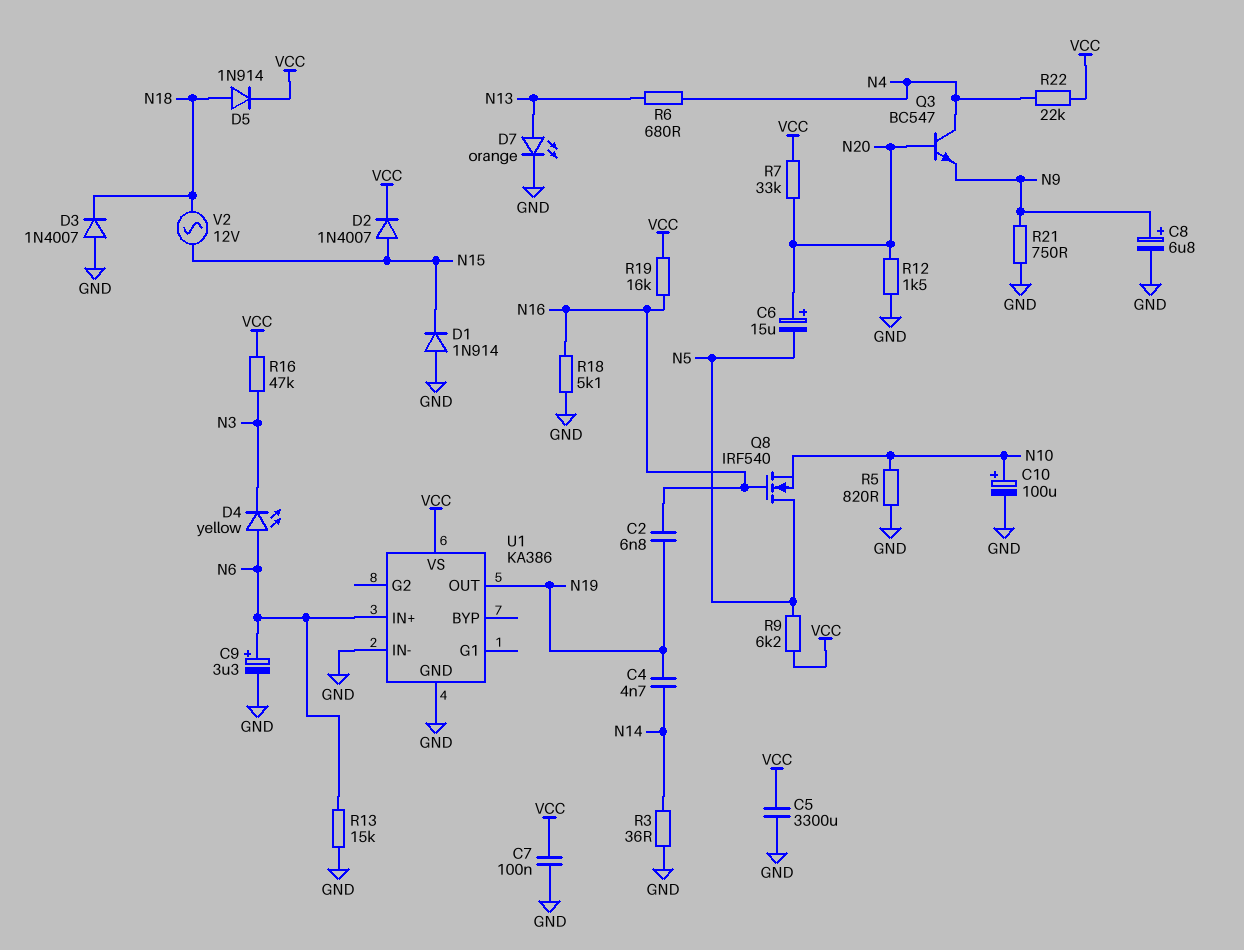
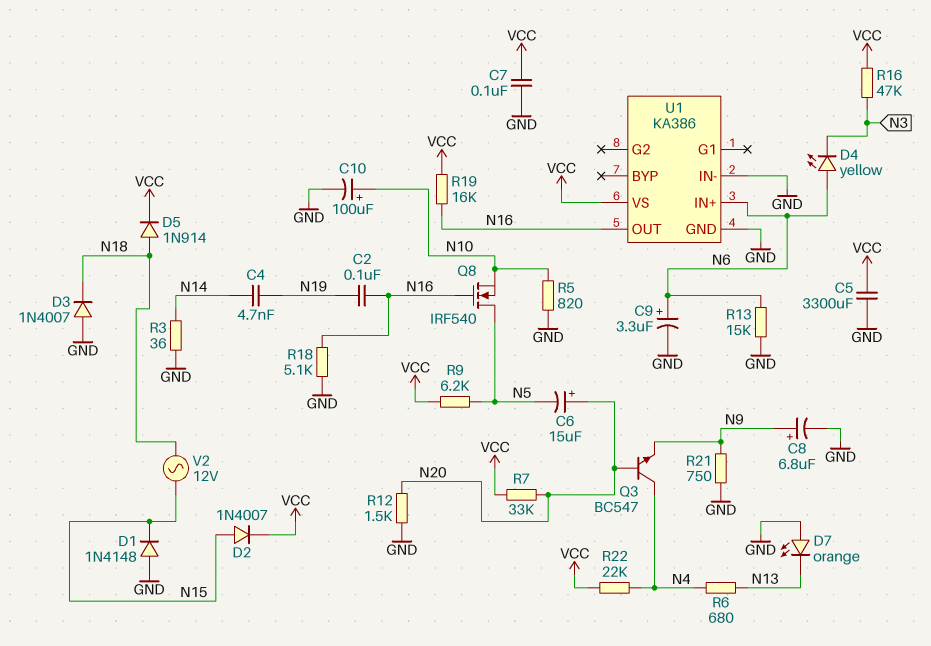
C2: 6.8nF (N16, N19) -> 100nF (N16, N19)
D1: diode 1N914 (A GND, K N15) -> diode 1N4148 (A GND, K N15)
D7: LED orange (A N13, K GND) -> LED orange (A GND, K N13)
U1 pin OUT: N19 -> N16

